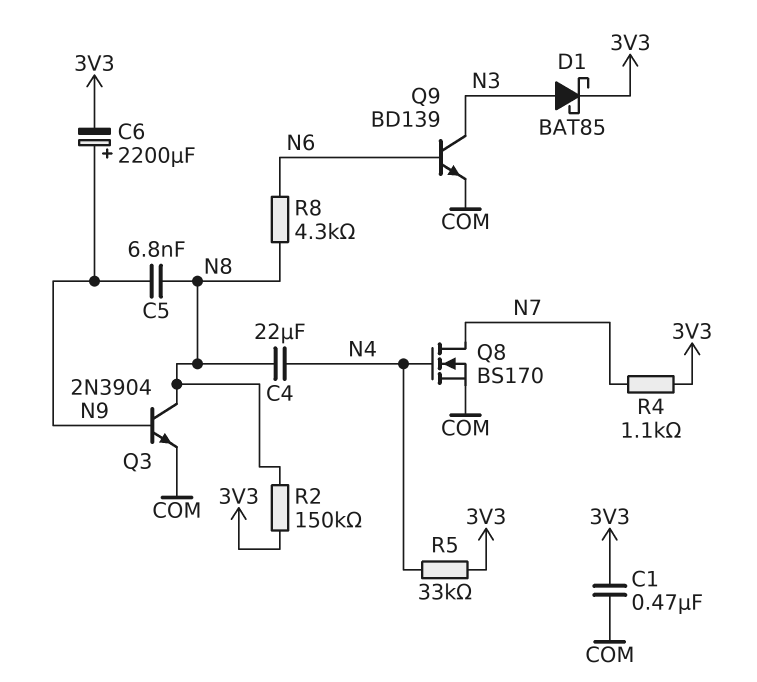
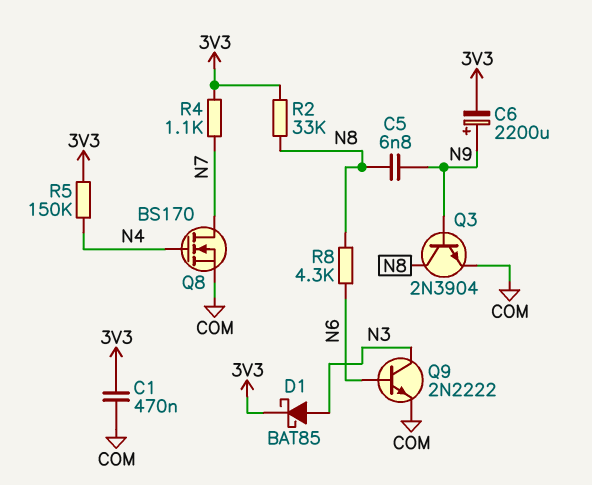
C4: 22uF (N4, N8) -> none
Q9: NPN BD139 (B N6, C N3, E COM) -> NPN 2N2222 (B N6, C N3, E COM)
R2: 150k (3V3, N8) -> 33k (3V3, N8)
R5: 33k (3V3, N4) -> 150k (3V3, N4)

